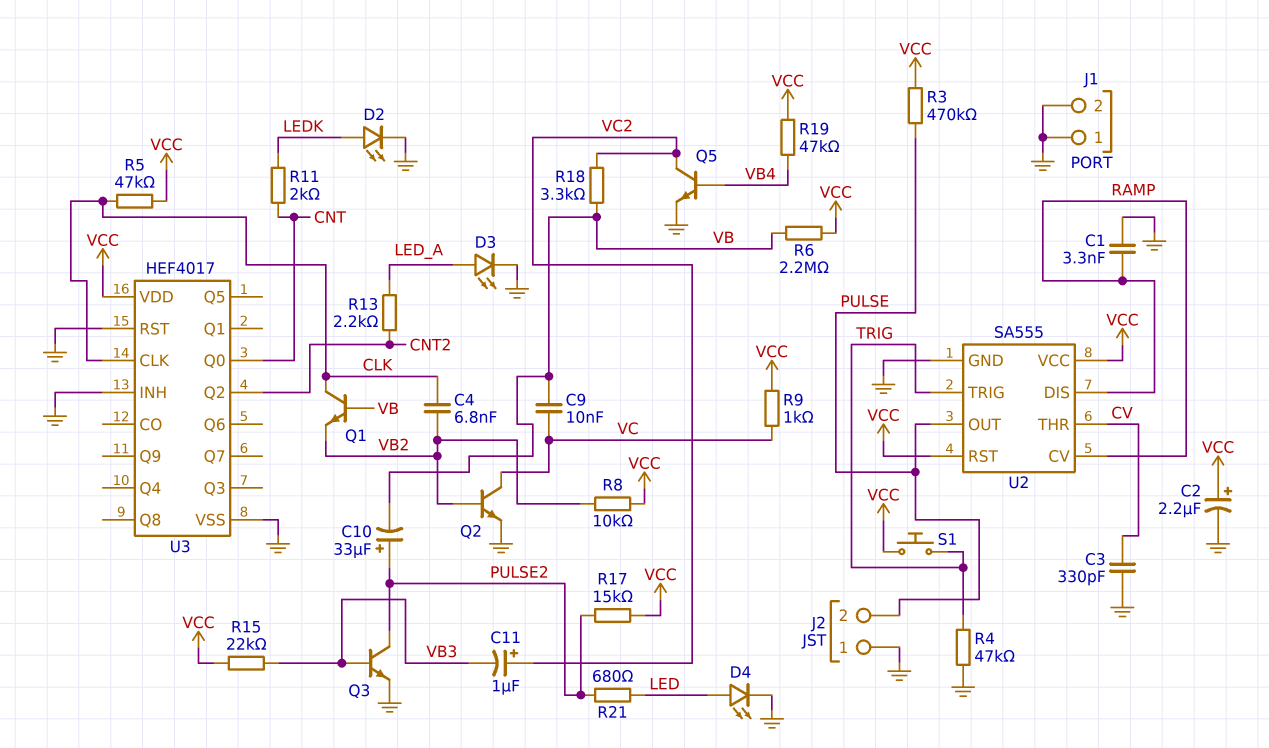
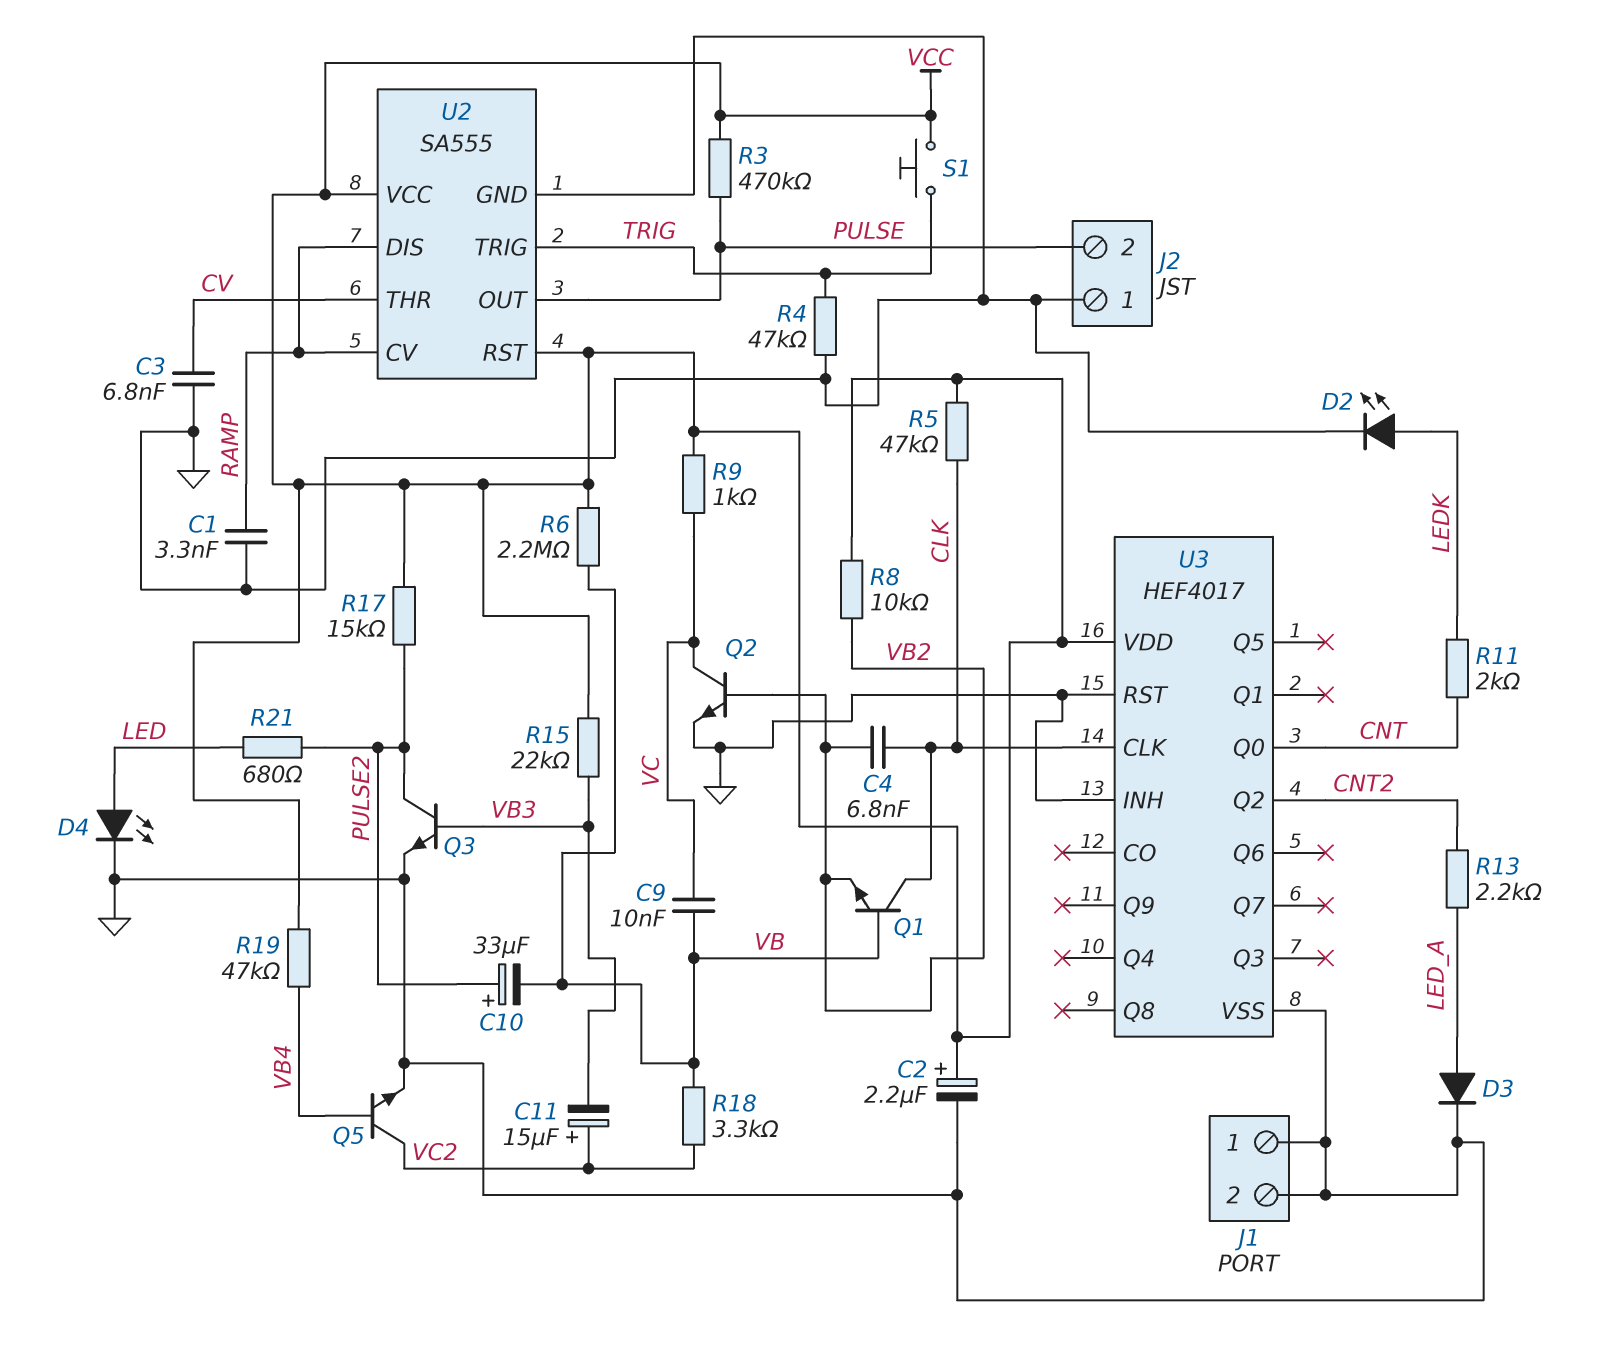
C3: 330pF (CV, GND) -> 6.8nF (CV, GND)
C11: 1uF (plus VC2, minus VB3) -> 15uF (plus VC2, minus VB3)
D3: LED (A LED_A, K GND) -> diode (A LED_A, K GND)

